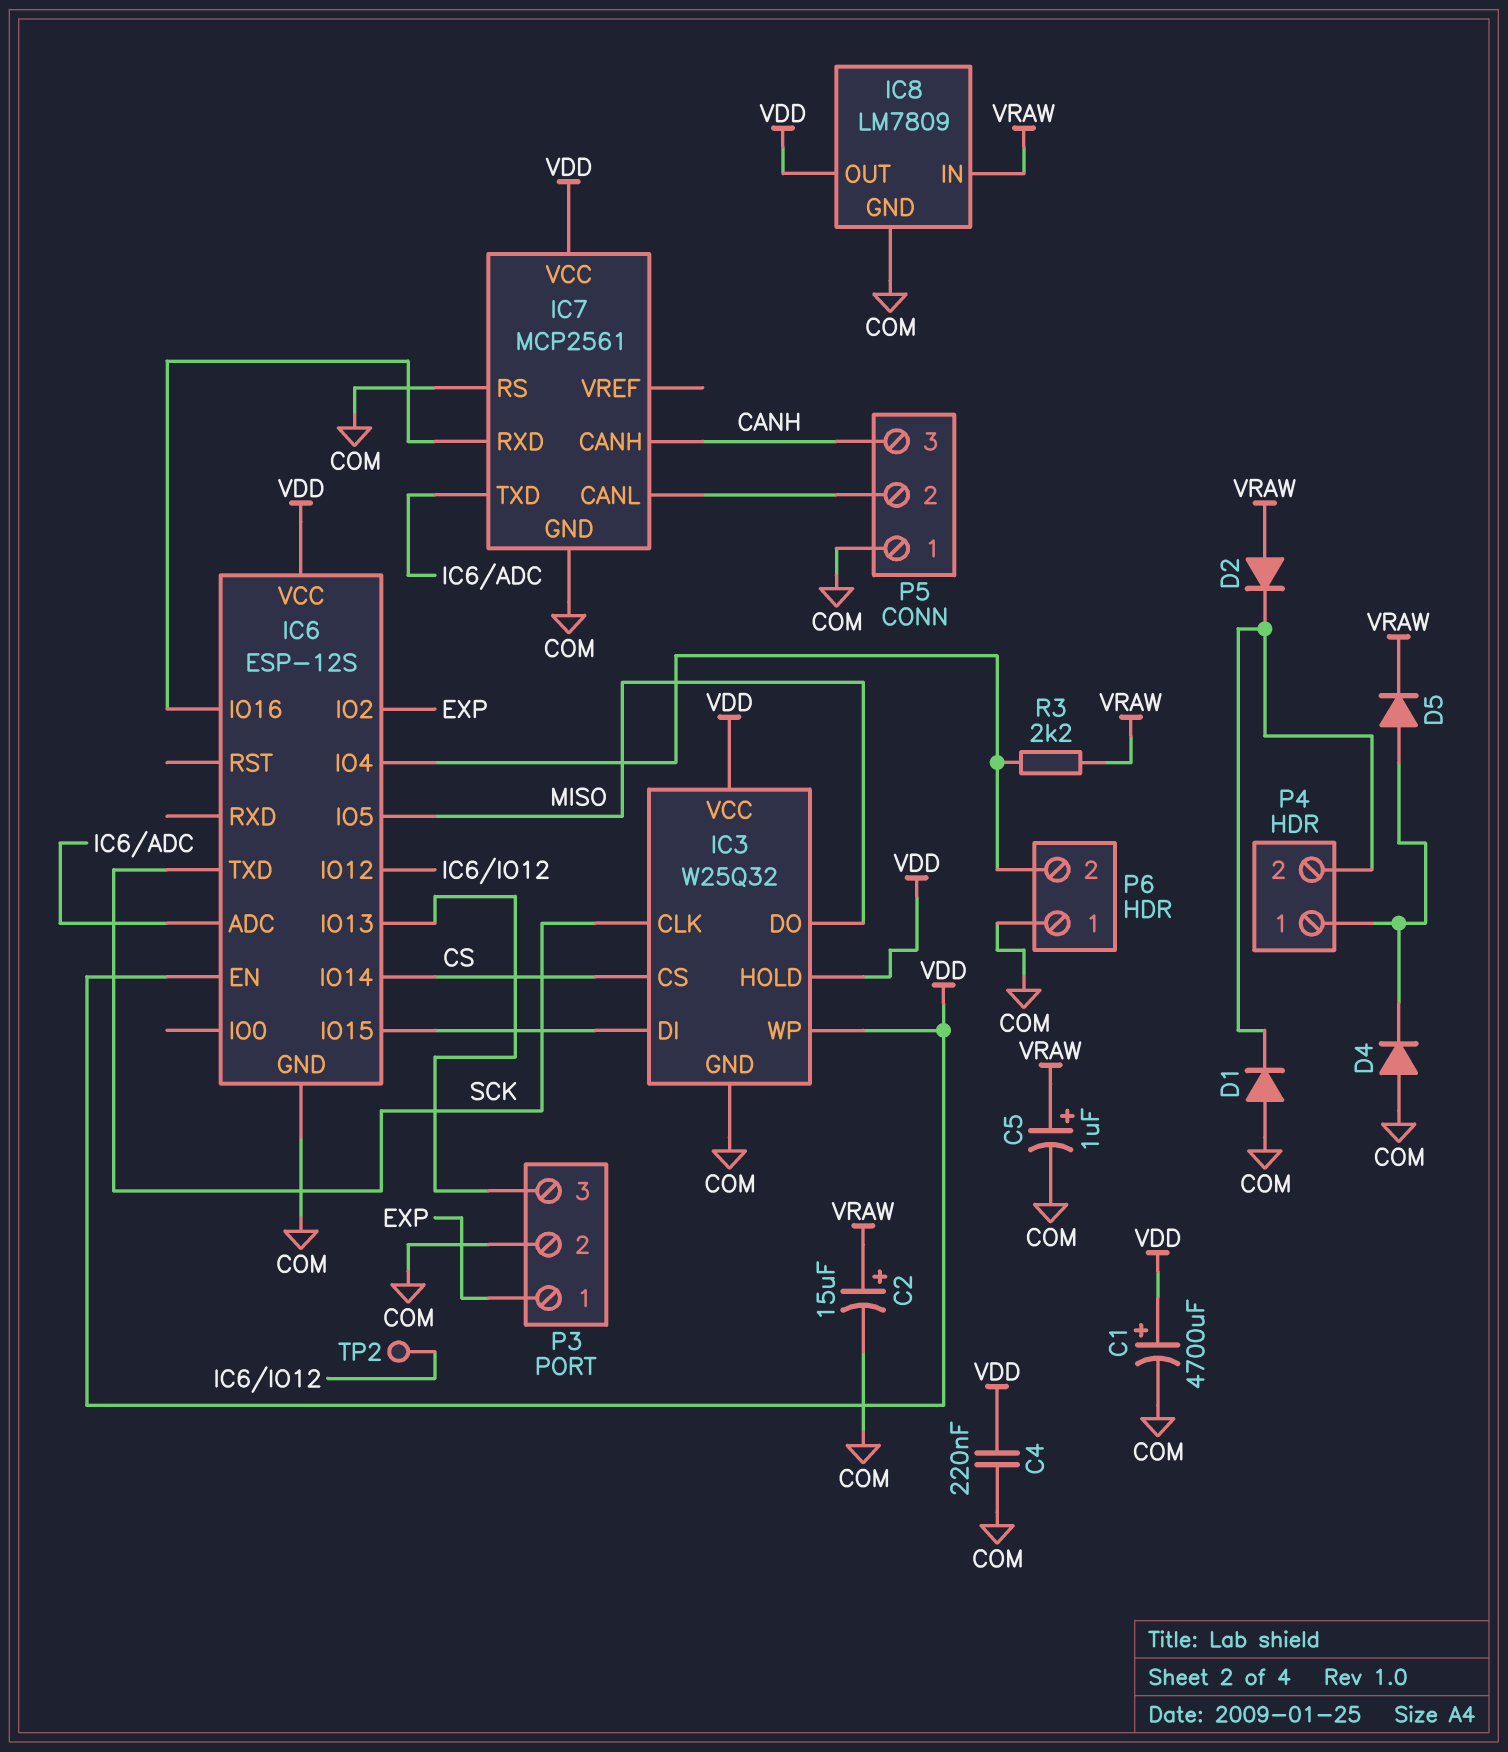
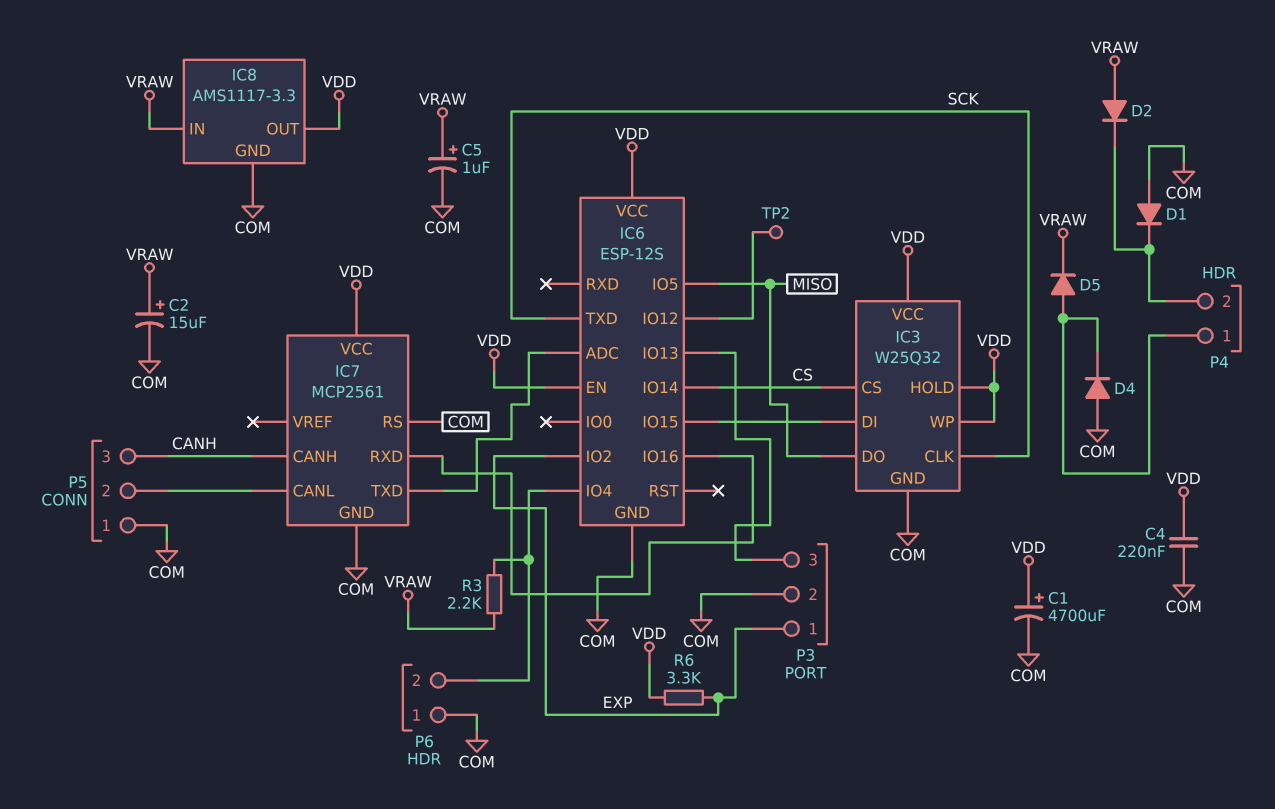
IC8: LM7809 -> AMS1117-3.3
R6: none -> 3.3k (EXP, VDD)

